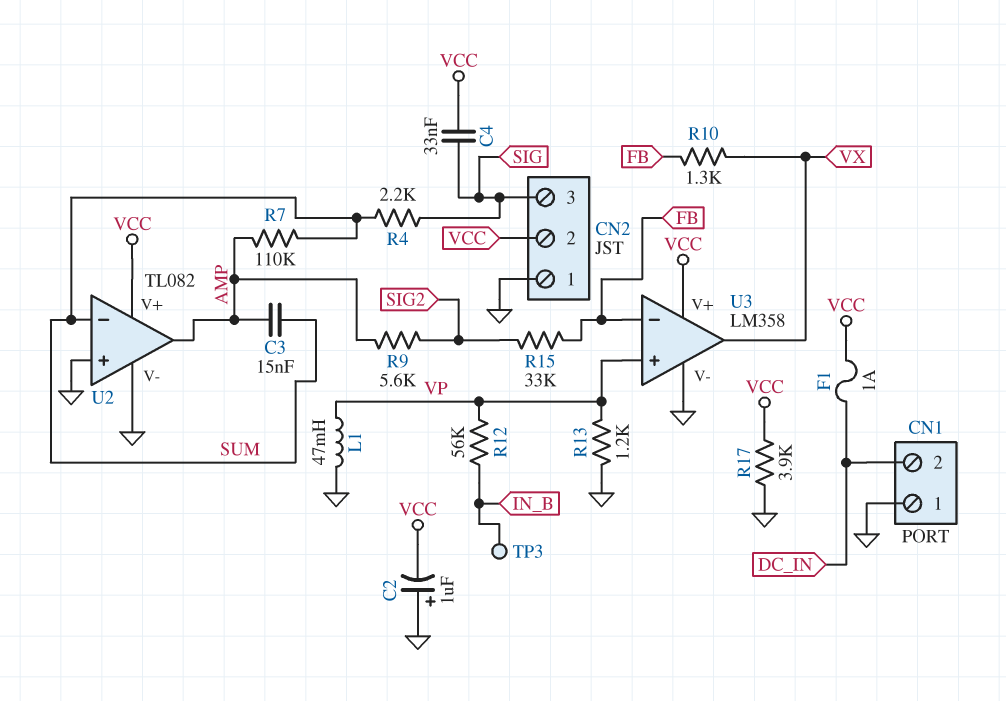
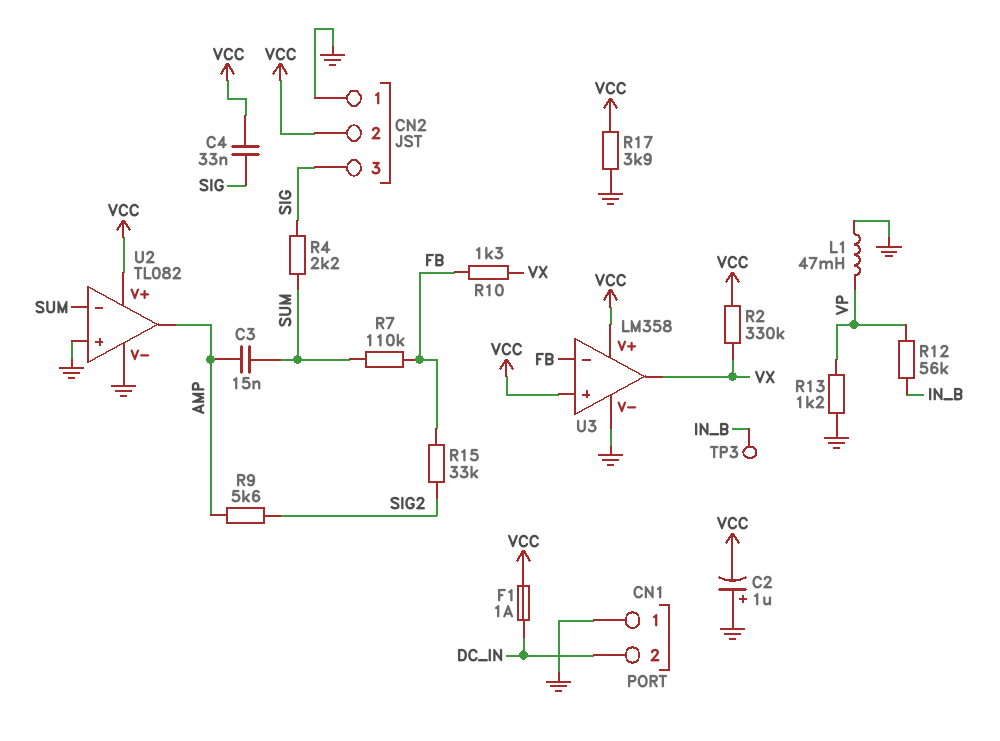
R2: none -> 330k (VCC, VX)
R7: 110k (AMP, SUM) -> 110k (FB, SUM)
U3 pin in+: VP -> VCC

